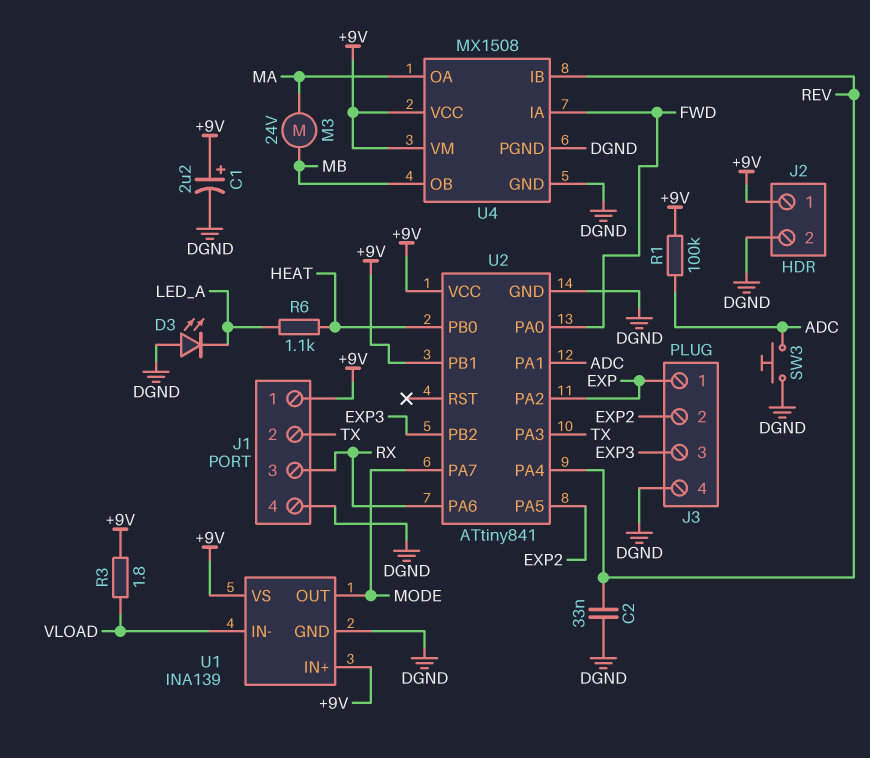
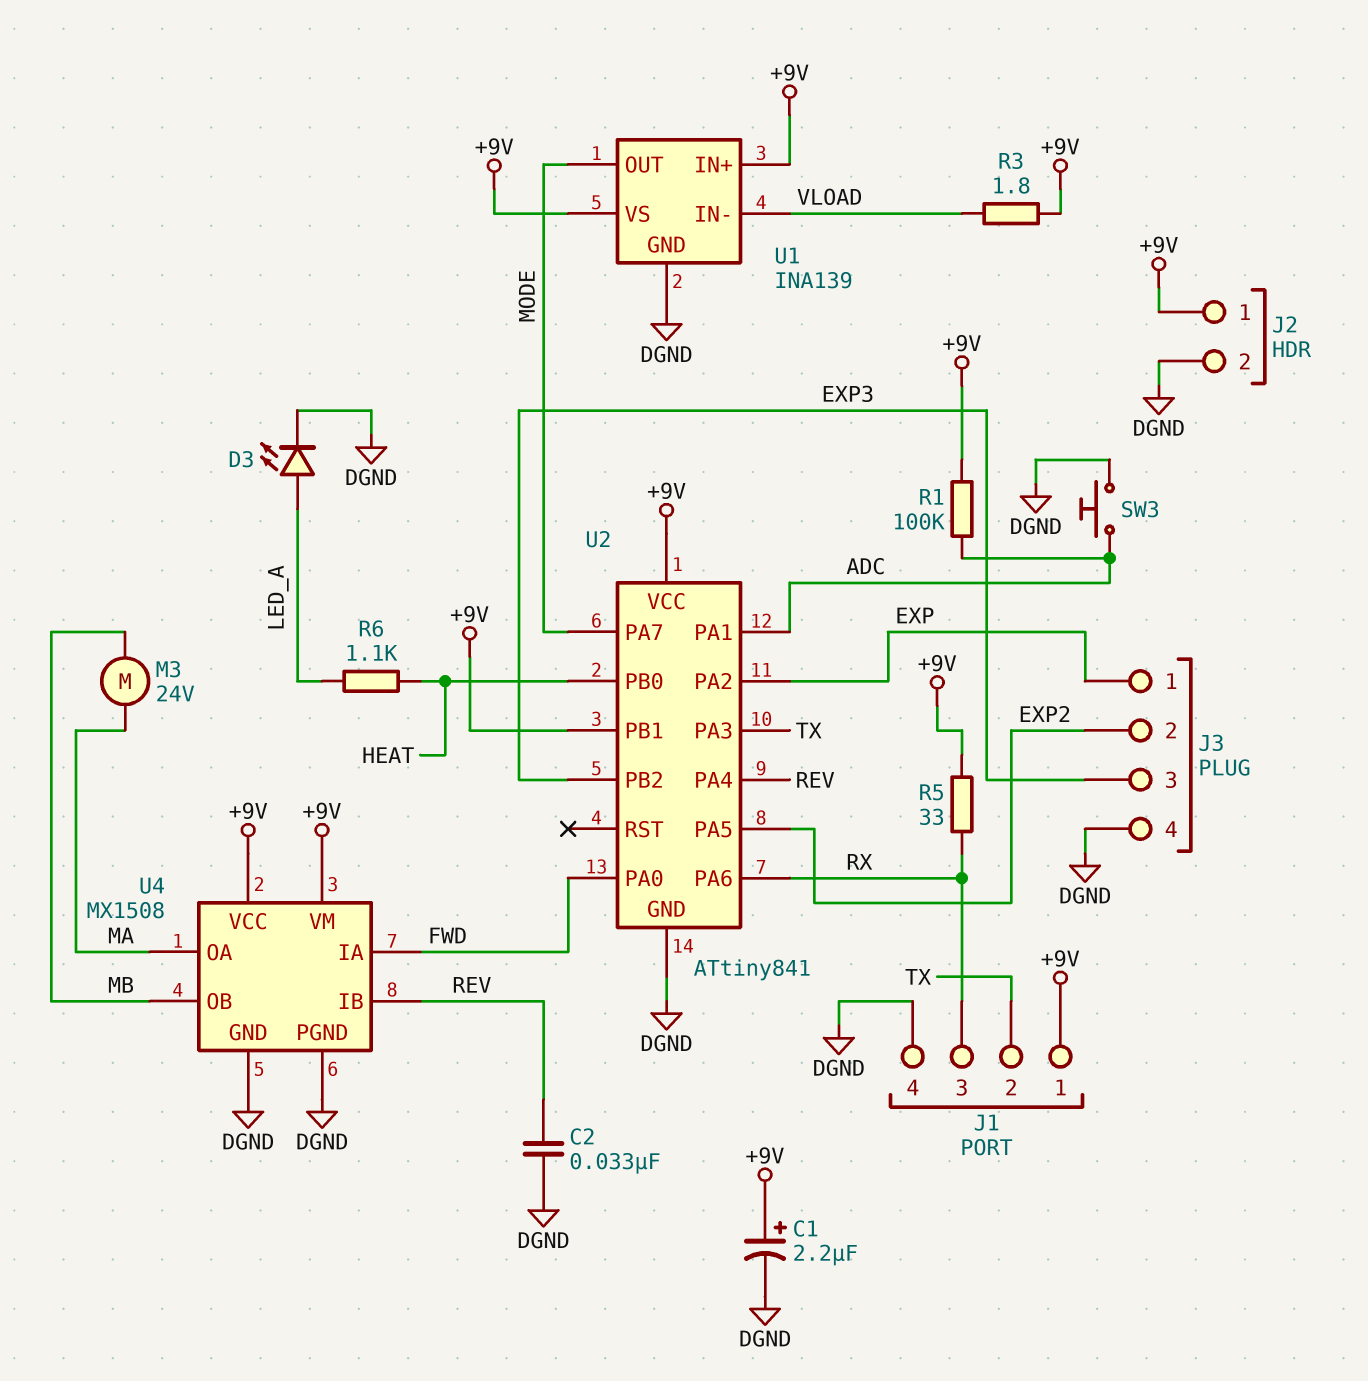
D3: LED (A DGND, K LED_A) -> LED (A LED_A, K DGND)
R5: none -> 33 (+9V, RX)

